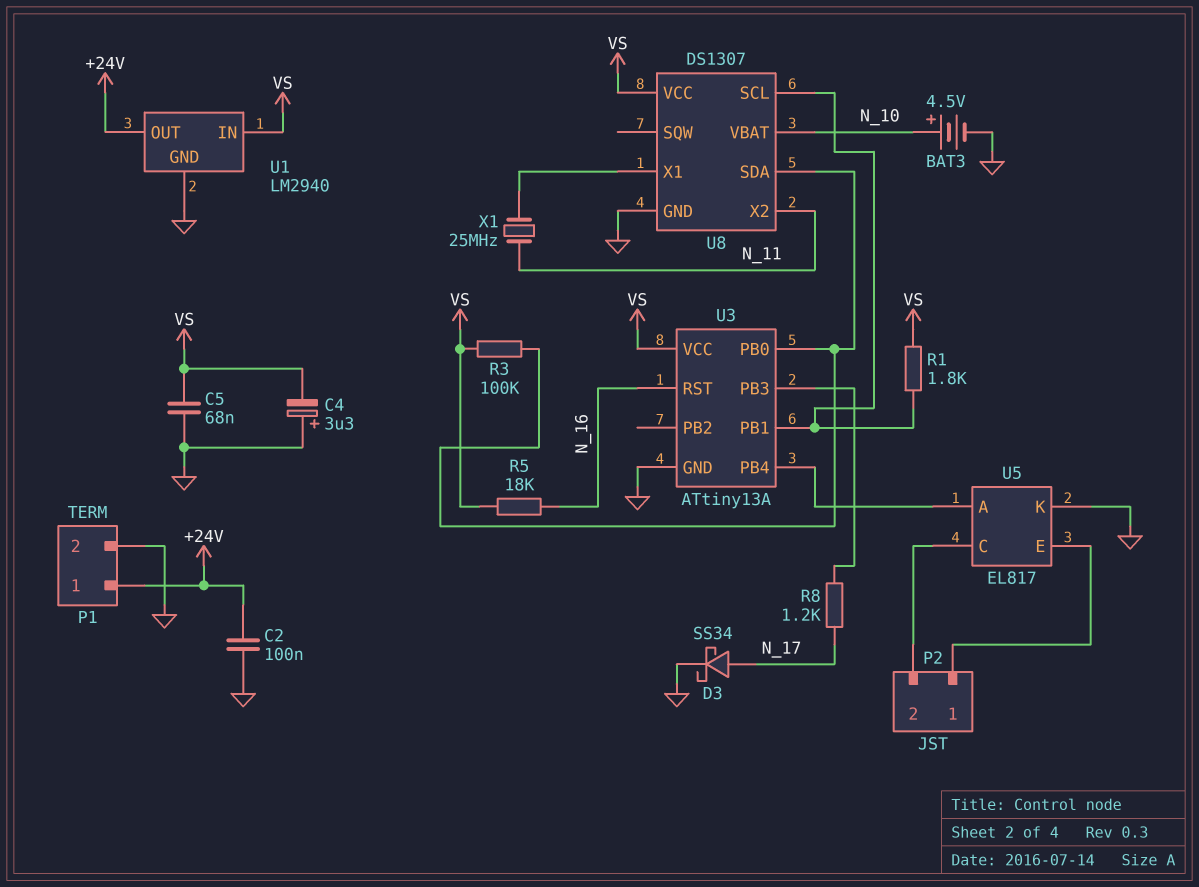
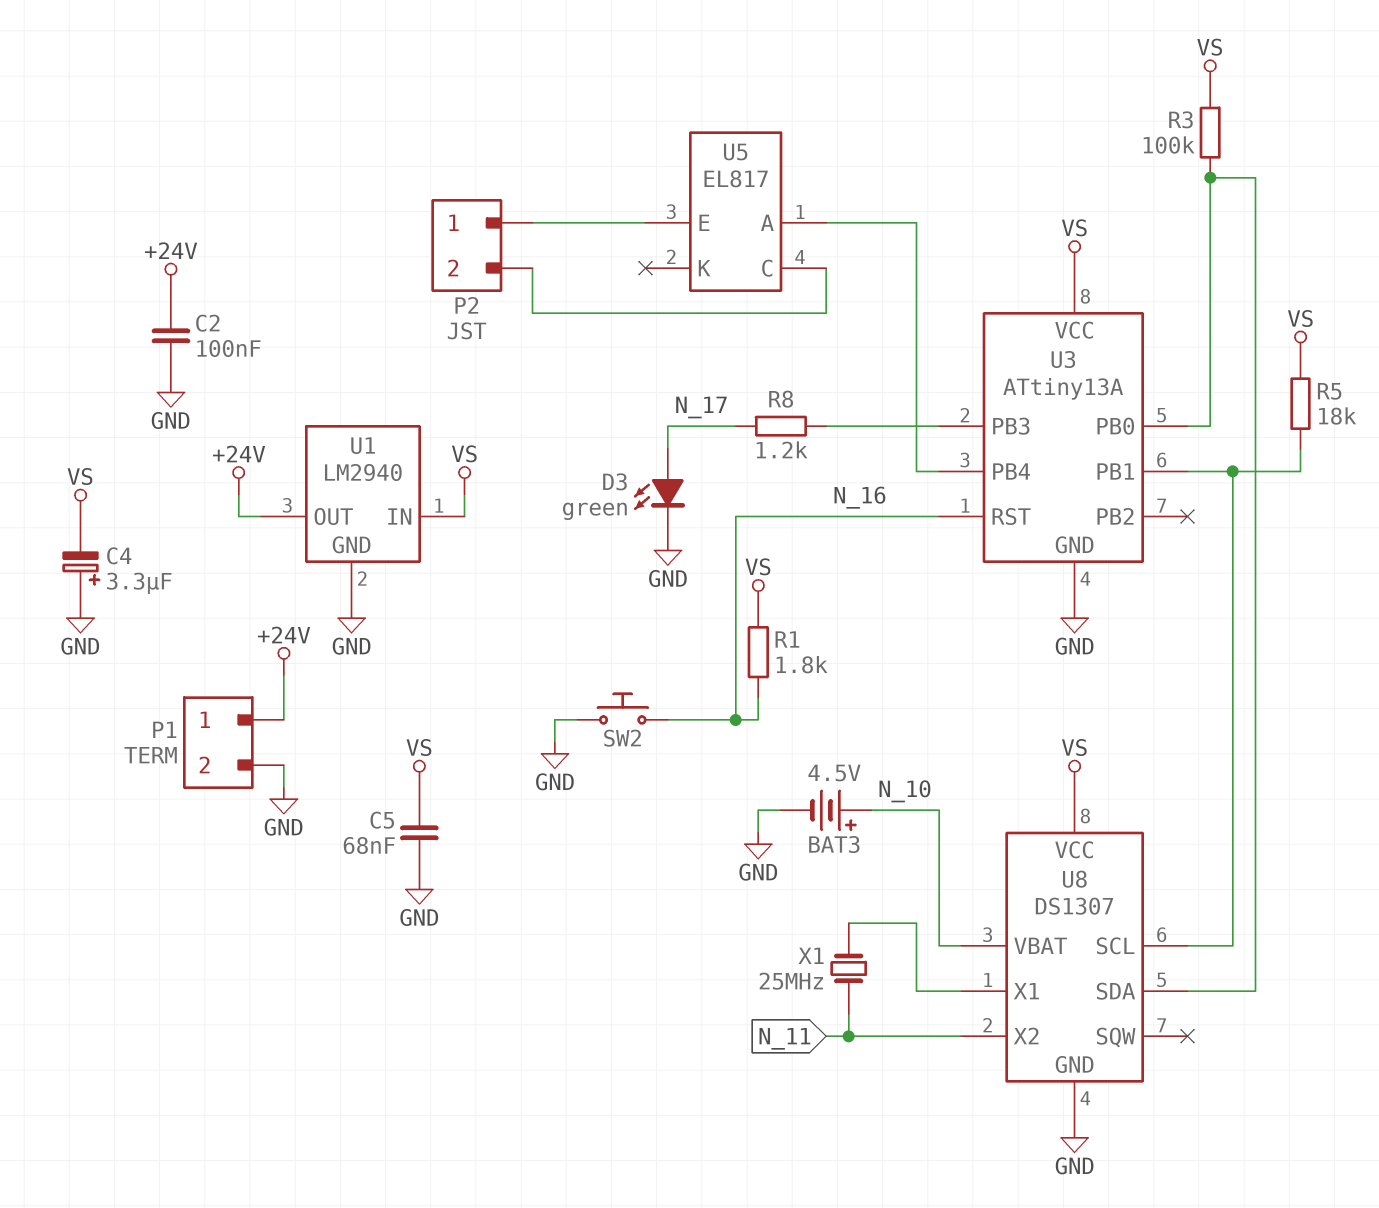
D3: schottky SS34 (A N_17, K GND) -> LED green (A N_17, K GND)
R1: 1.8k (U3/PB1, VS) -> 1.8k (N_16, VS)
R5: 18k (N_16, VS) -> 18k (U3/PB1, VS)
SW2: none -> button (GND, N_16)
U5 pin K: GND -> none

